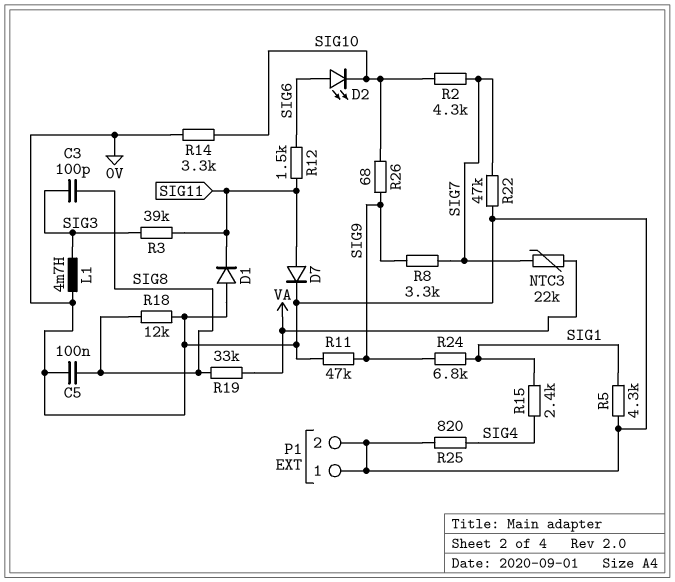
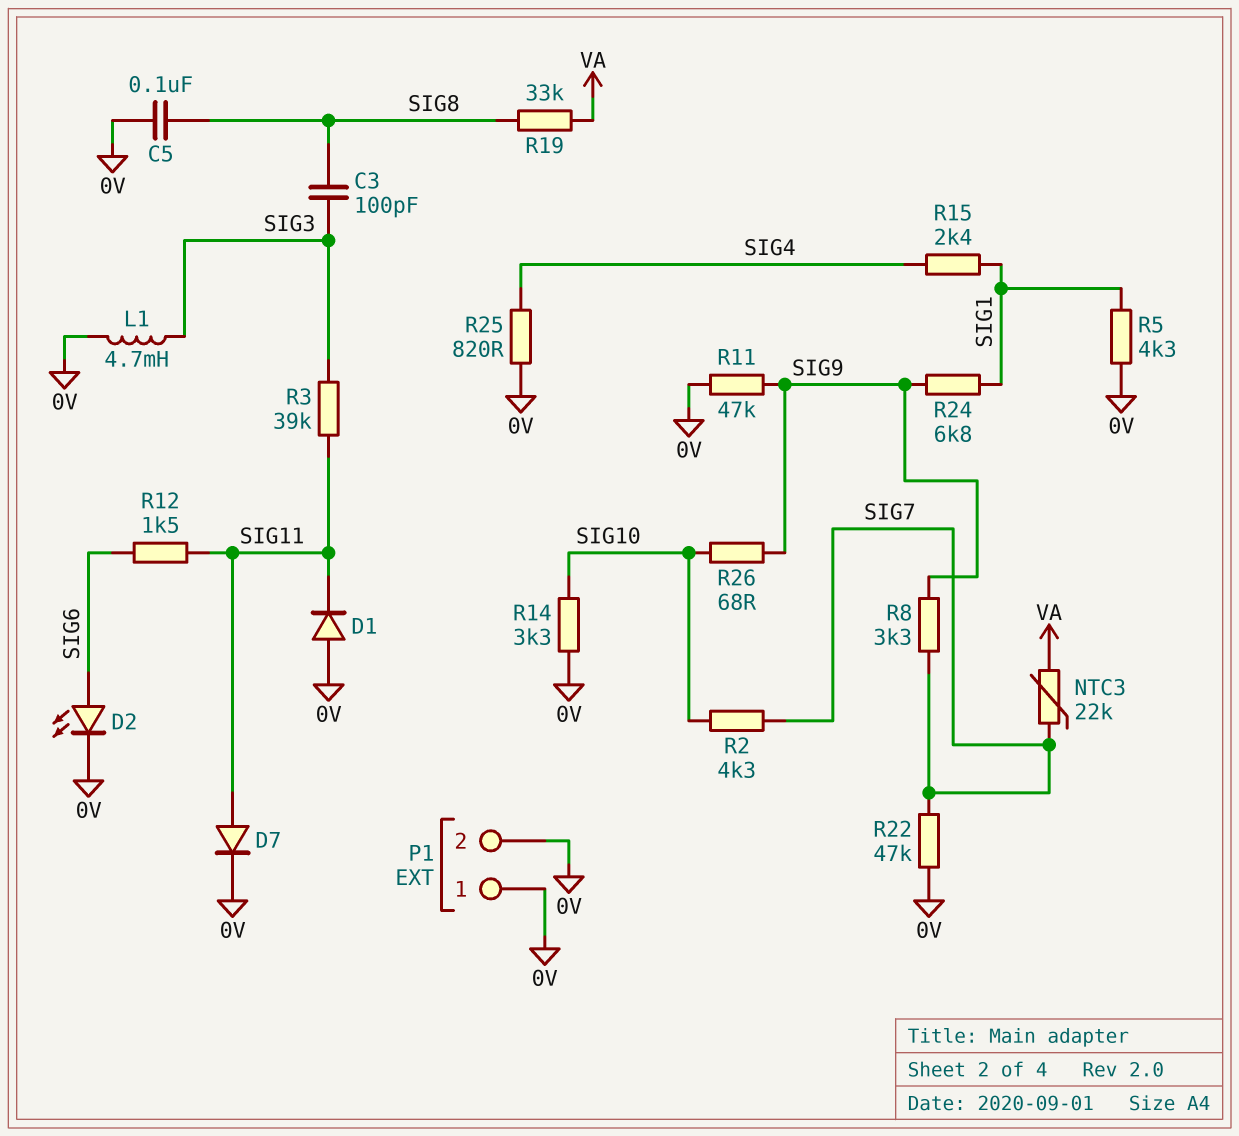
D2: LED (A SIG6, K SIG10) -> LED (A SIG6, K 0V)
R18: 12k (0V, SIG8) -> none

